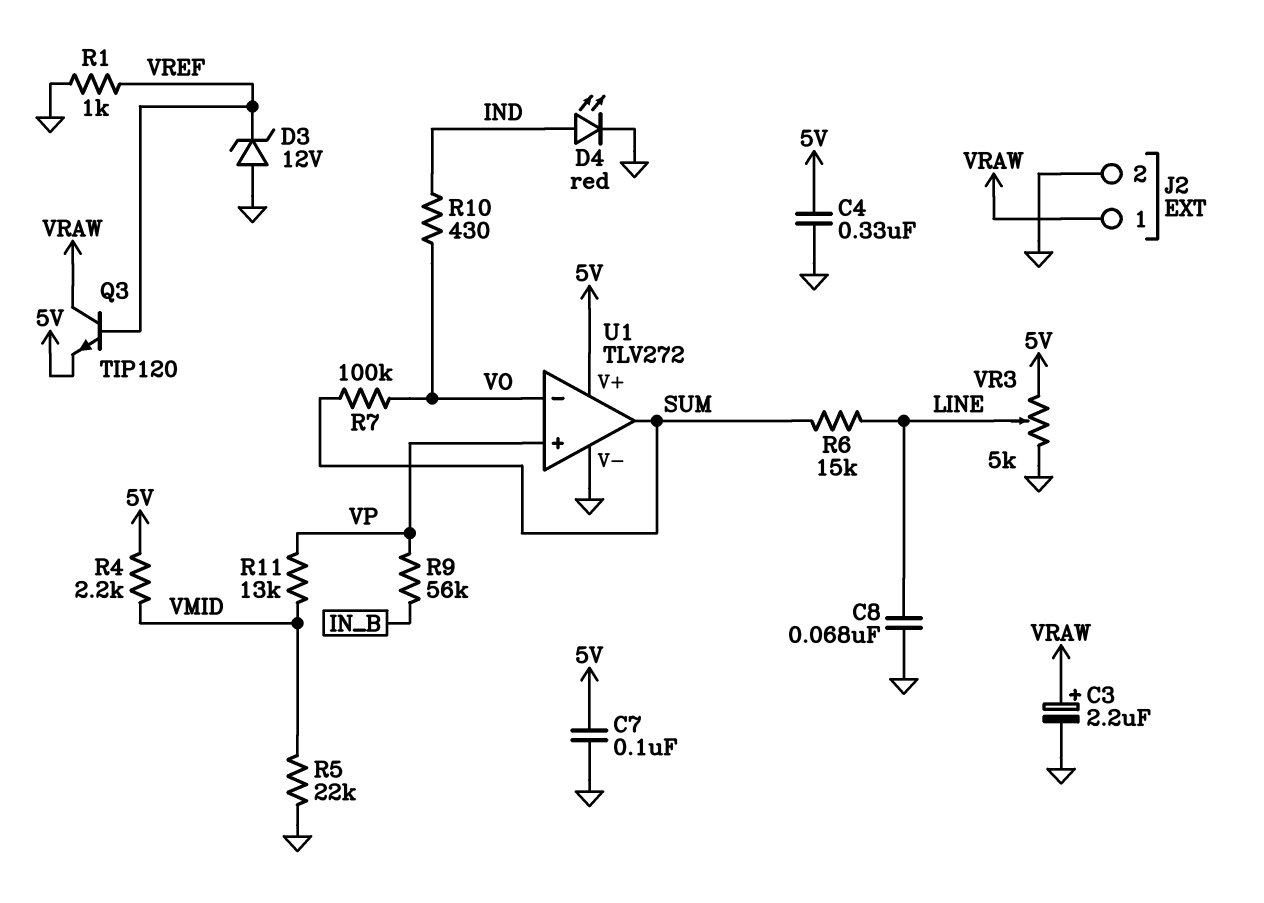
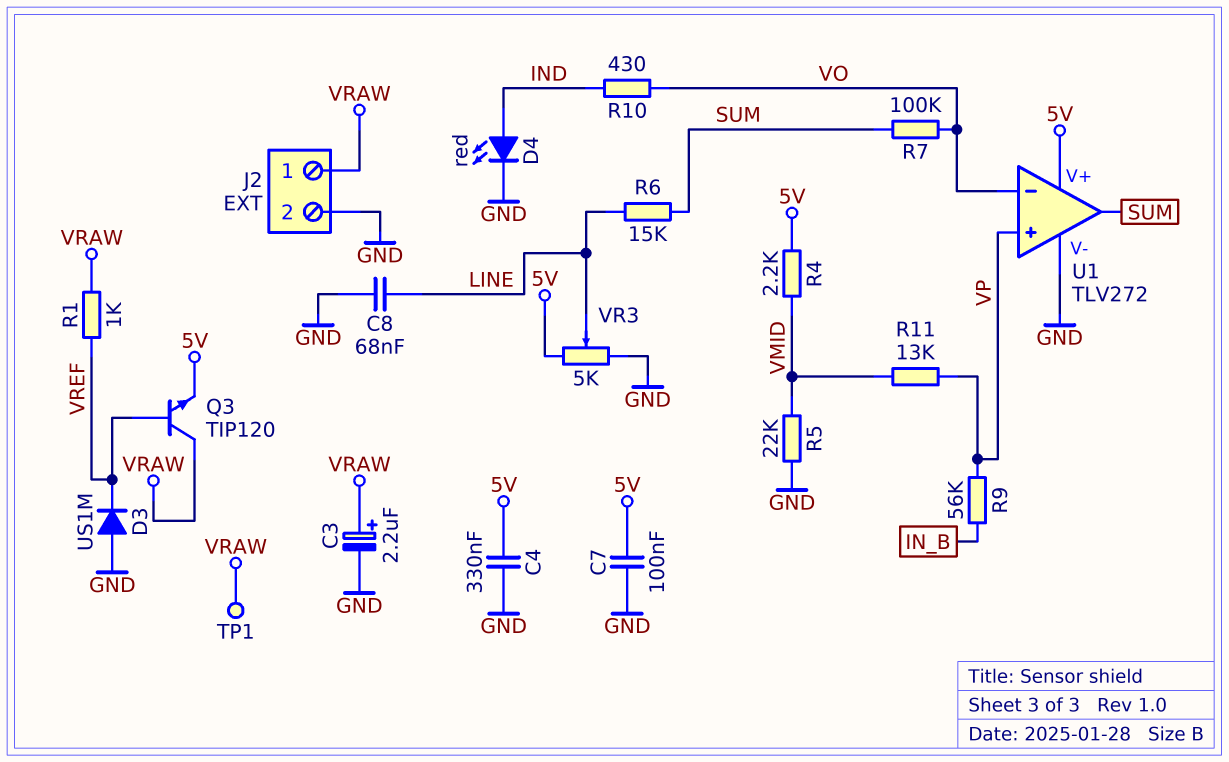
D3: zener 12V (A GND, K VREF) -> diode US1M (A GND, K VREF)
R1: 1k (GND, VREF) -> 1k (VRAW, VREF)
TP1: none -> test point (VRAW)

